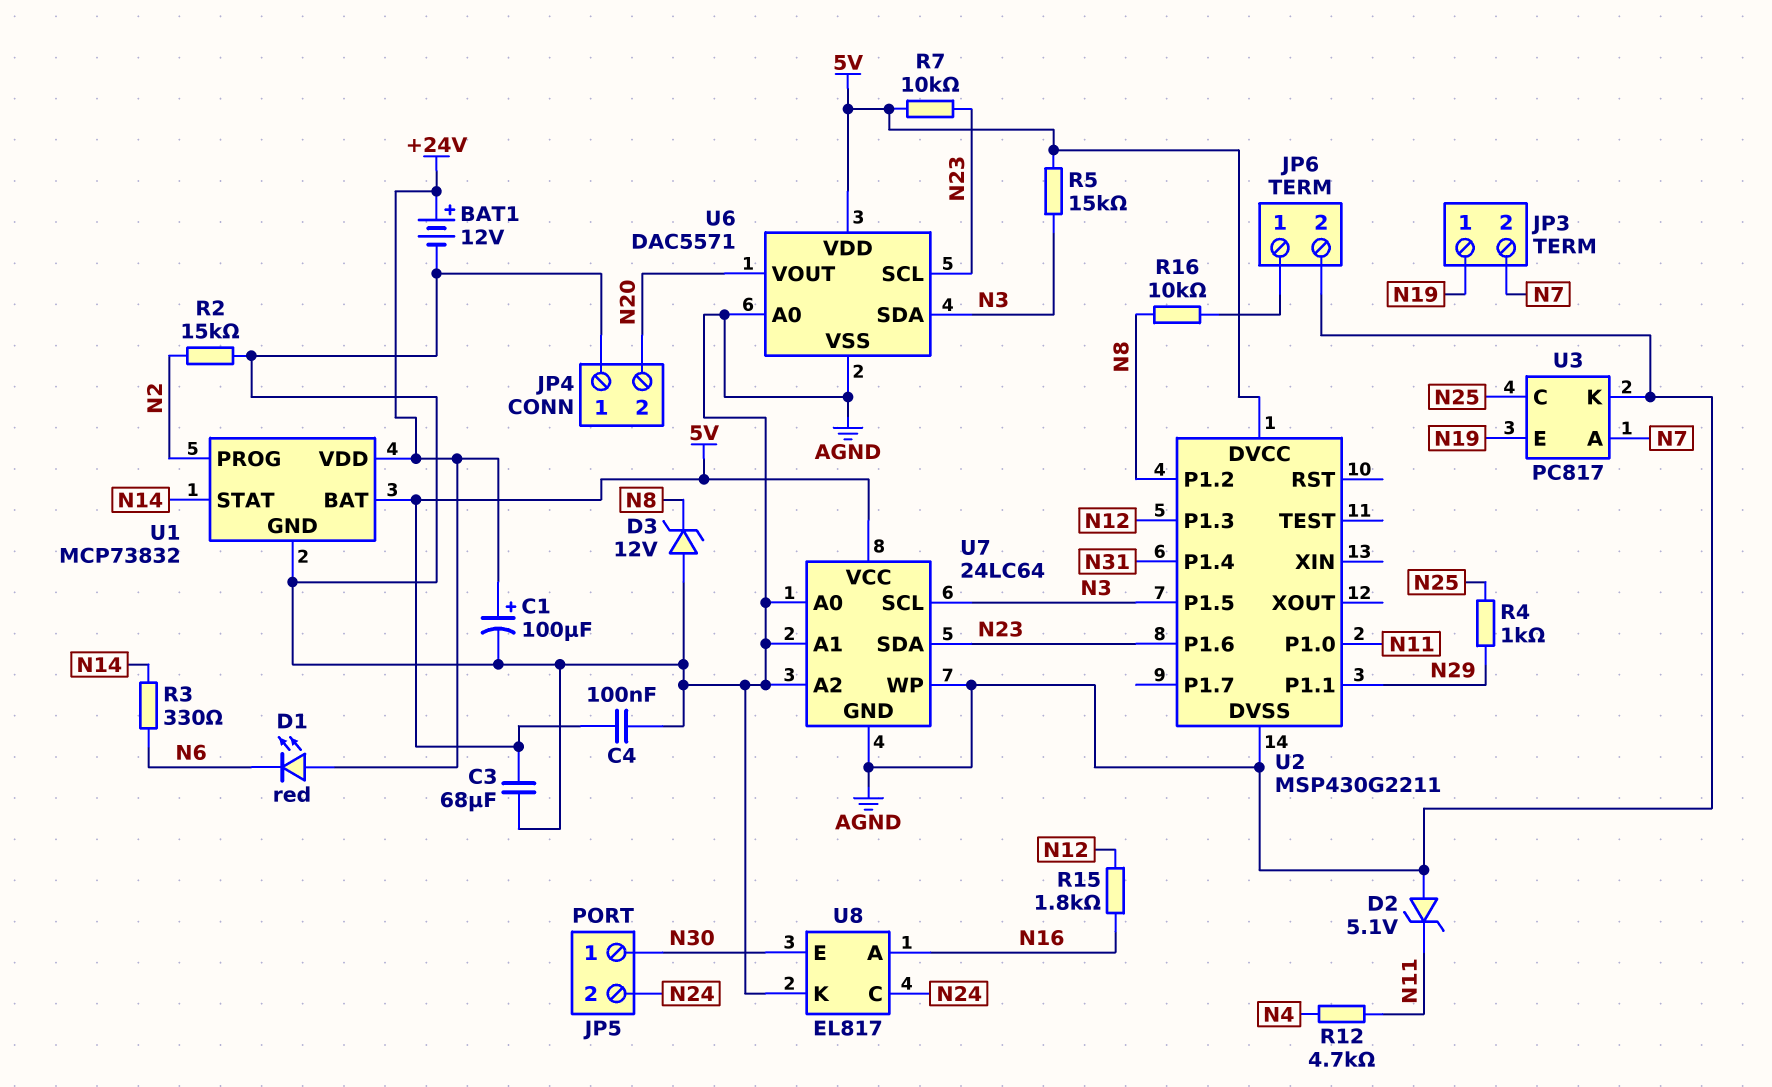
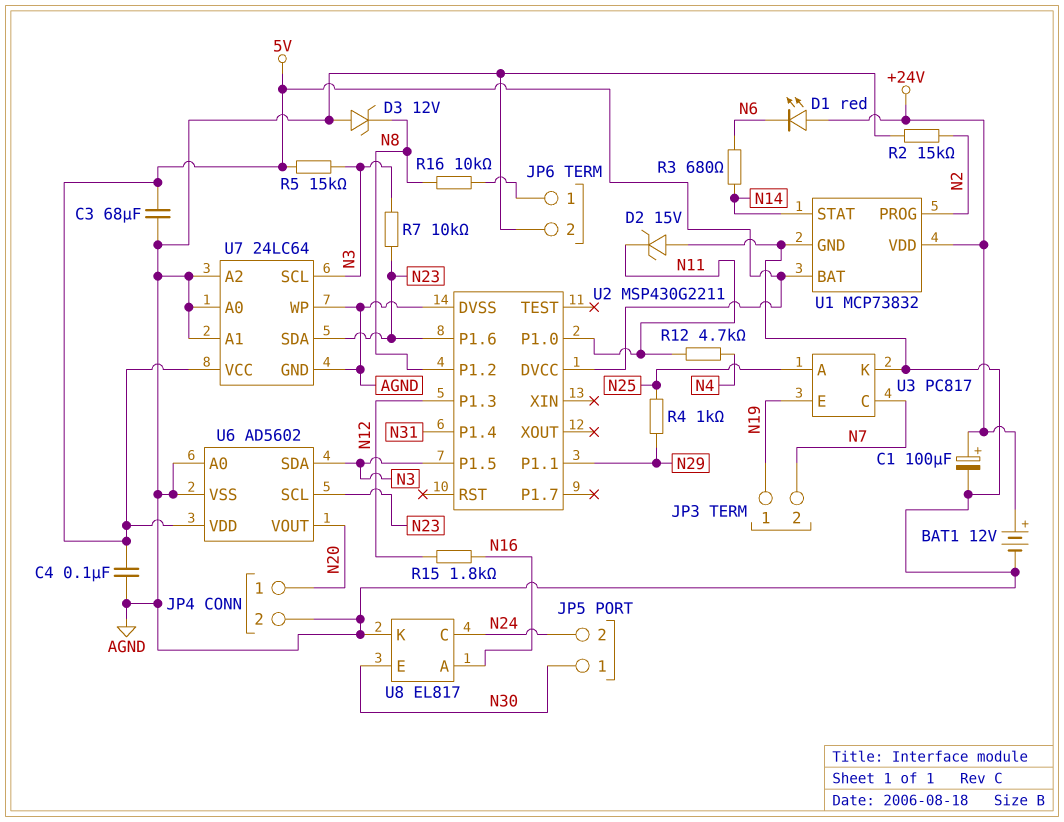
D2: zener 5.1V (A AGND, K N11) -> zener 15V (A AGND, K N11)
JP4 pin 1: AGND -> N20
JP4 pin 2: N20 -> AGND
R3: 330 (N6, N14) -> 680 (N6, N14)
R7: 10k (5V, N23) -> 10k (N3, N23)
U3 pin A: N7 -> N25
U3 pin C: N25 -> N7
U6: DAC5571 -> AD5602

